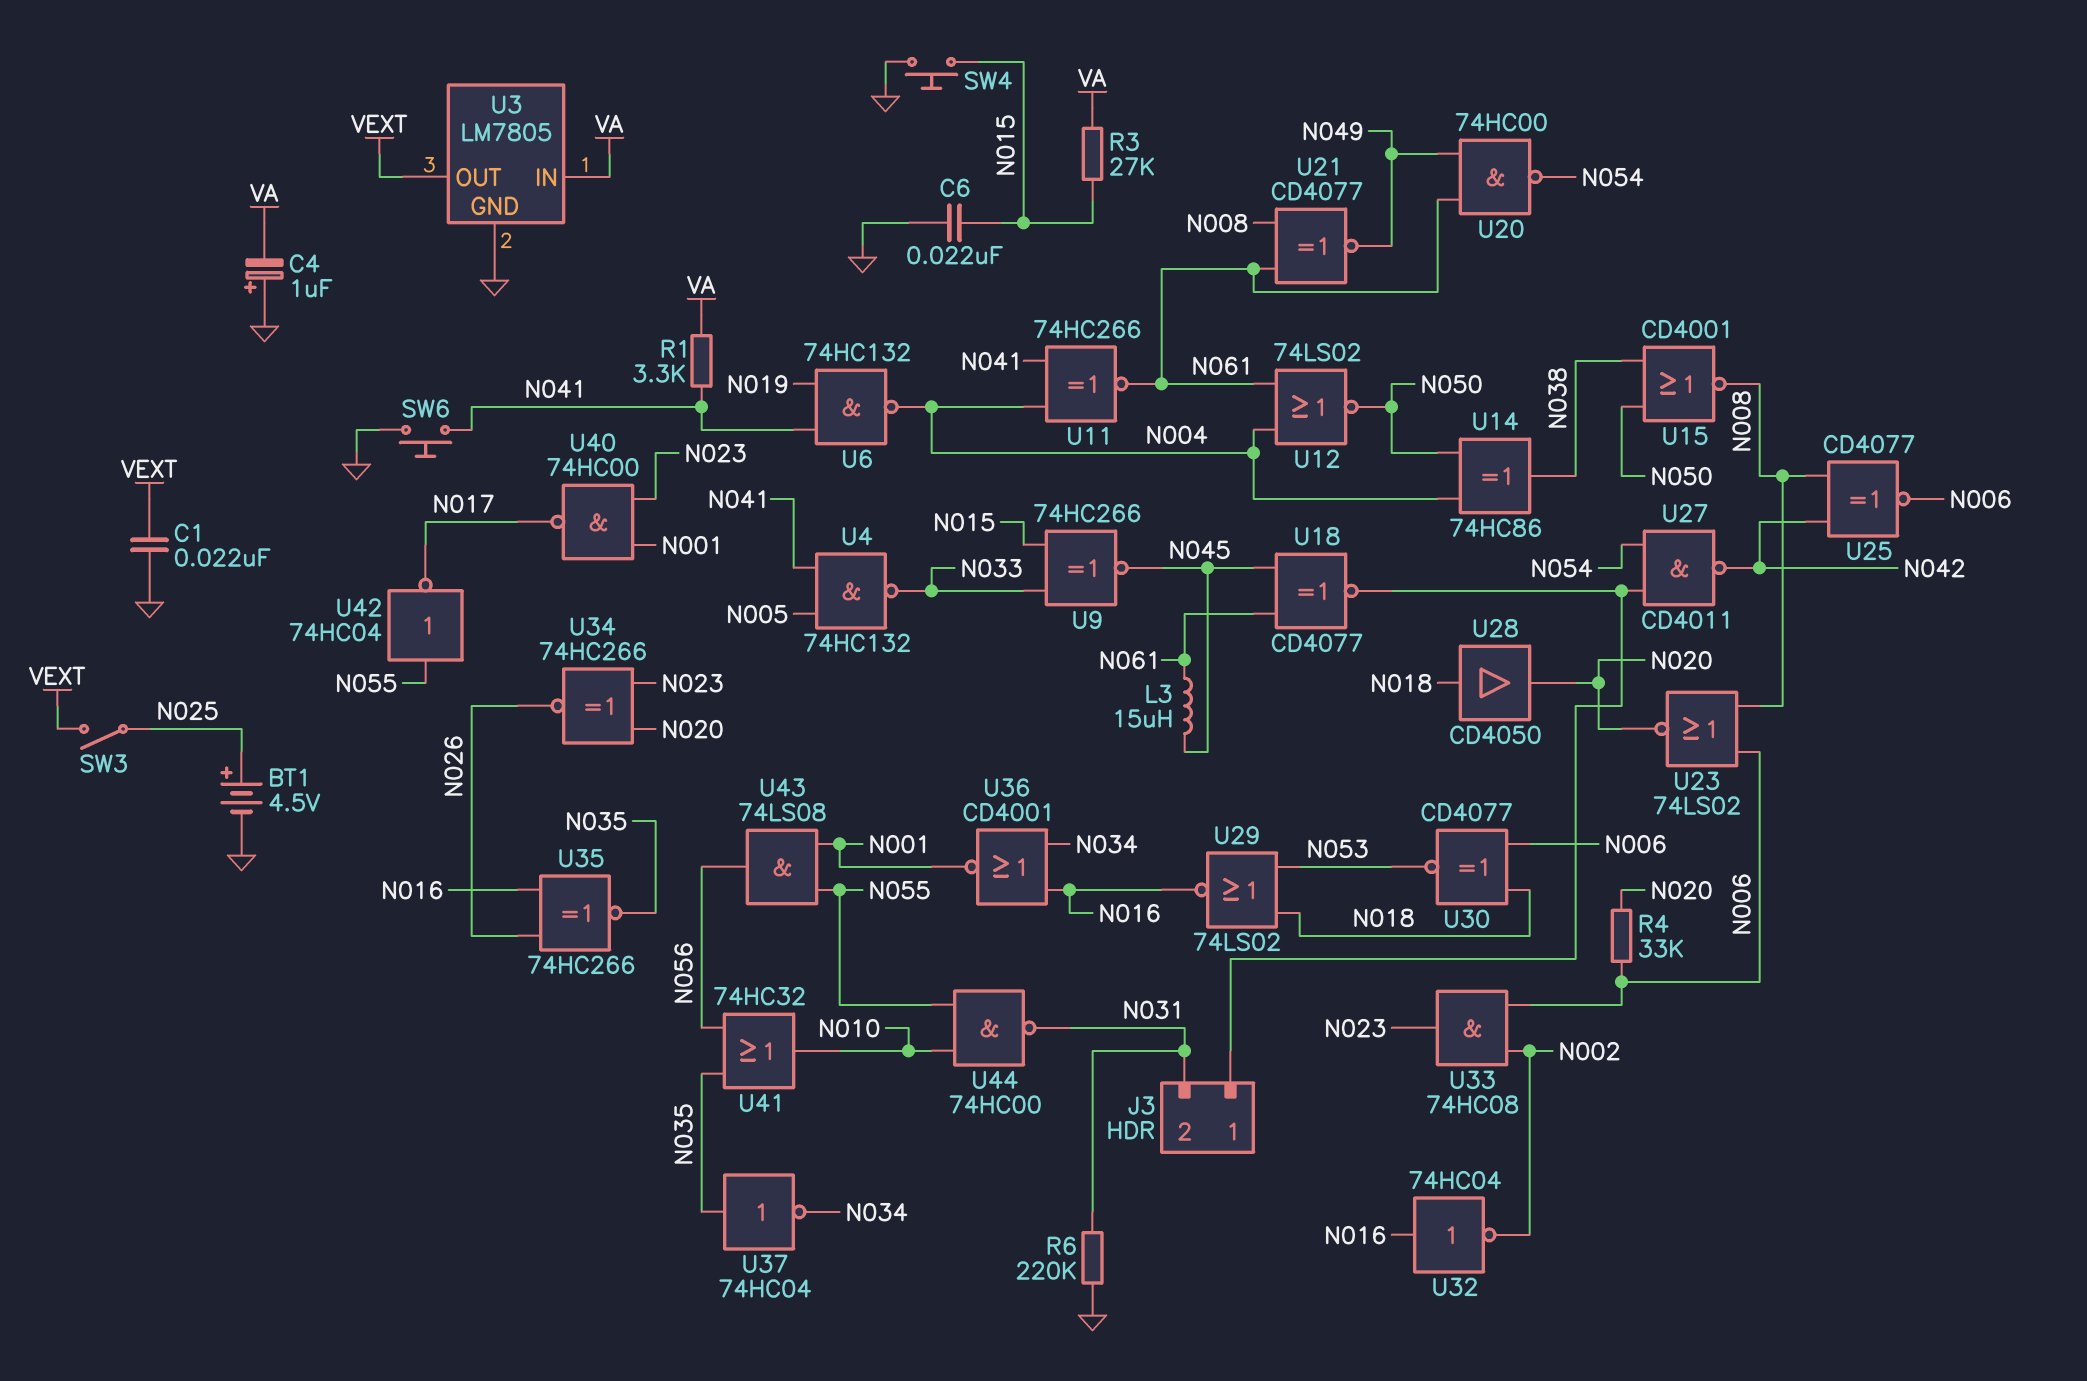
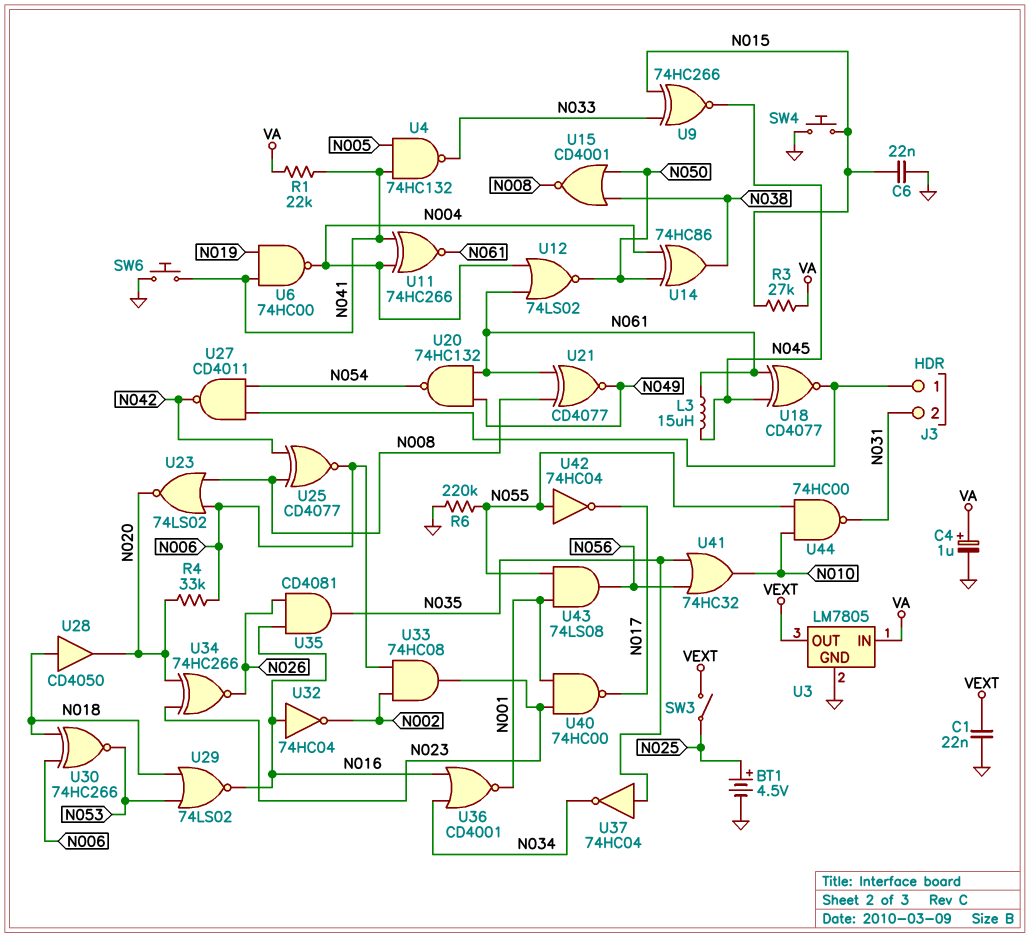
C4: 1uF (plus GND, minus VA) -> 1uF (plus VA, minus GND)
R1: 3.3k (N041, VA) -> 22k (N041, VA)
R6: 220k (GND, N031) -> 220k (GND, N055)
U6: NAND 74HC132 (in N019, in N041, out N004) -> NAND 74HC00 (in N019, in N041, out N004)
U20: NAND 74HC00 (in N049, in N061, out N054) -> NAND 74HC132 (in N049, in N061, out N054)
U30: XNOR CD4077 (in N006, in N018, out N053) -> XNOR 74HC266 (in N006, in N018, out N053)
U35: XNOR 74HC266 (in N016, in N026, out N035) -> AND CD4081 (in N016, in N026, out N035)

